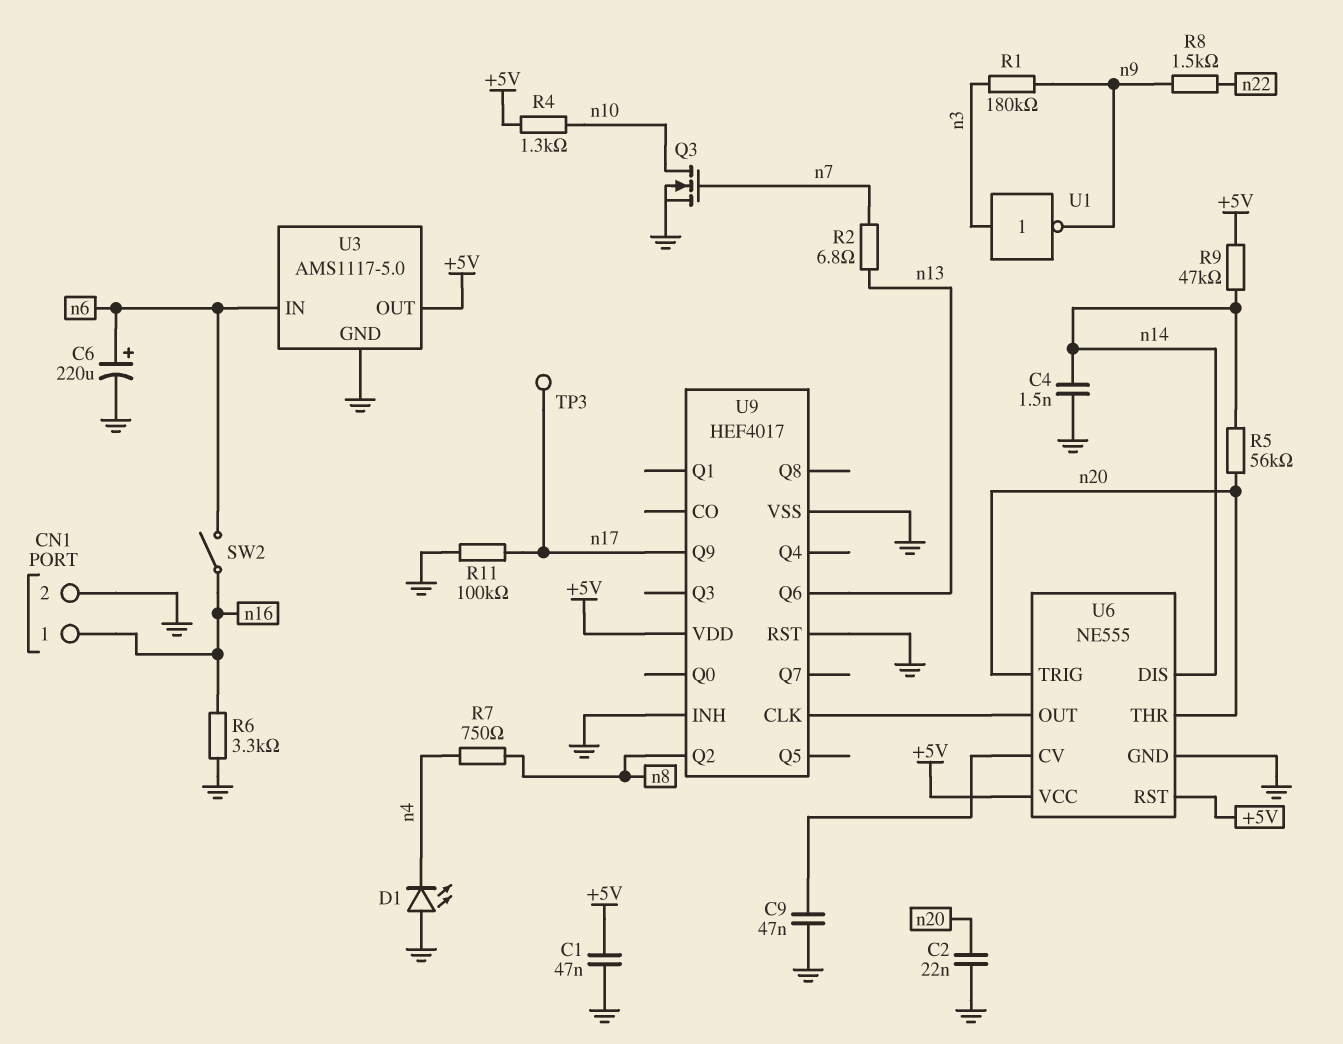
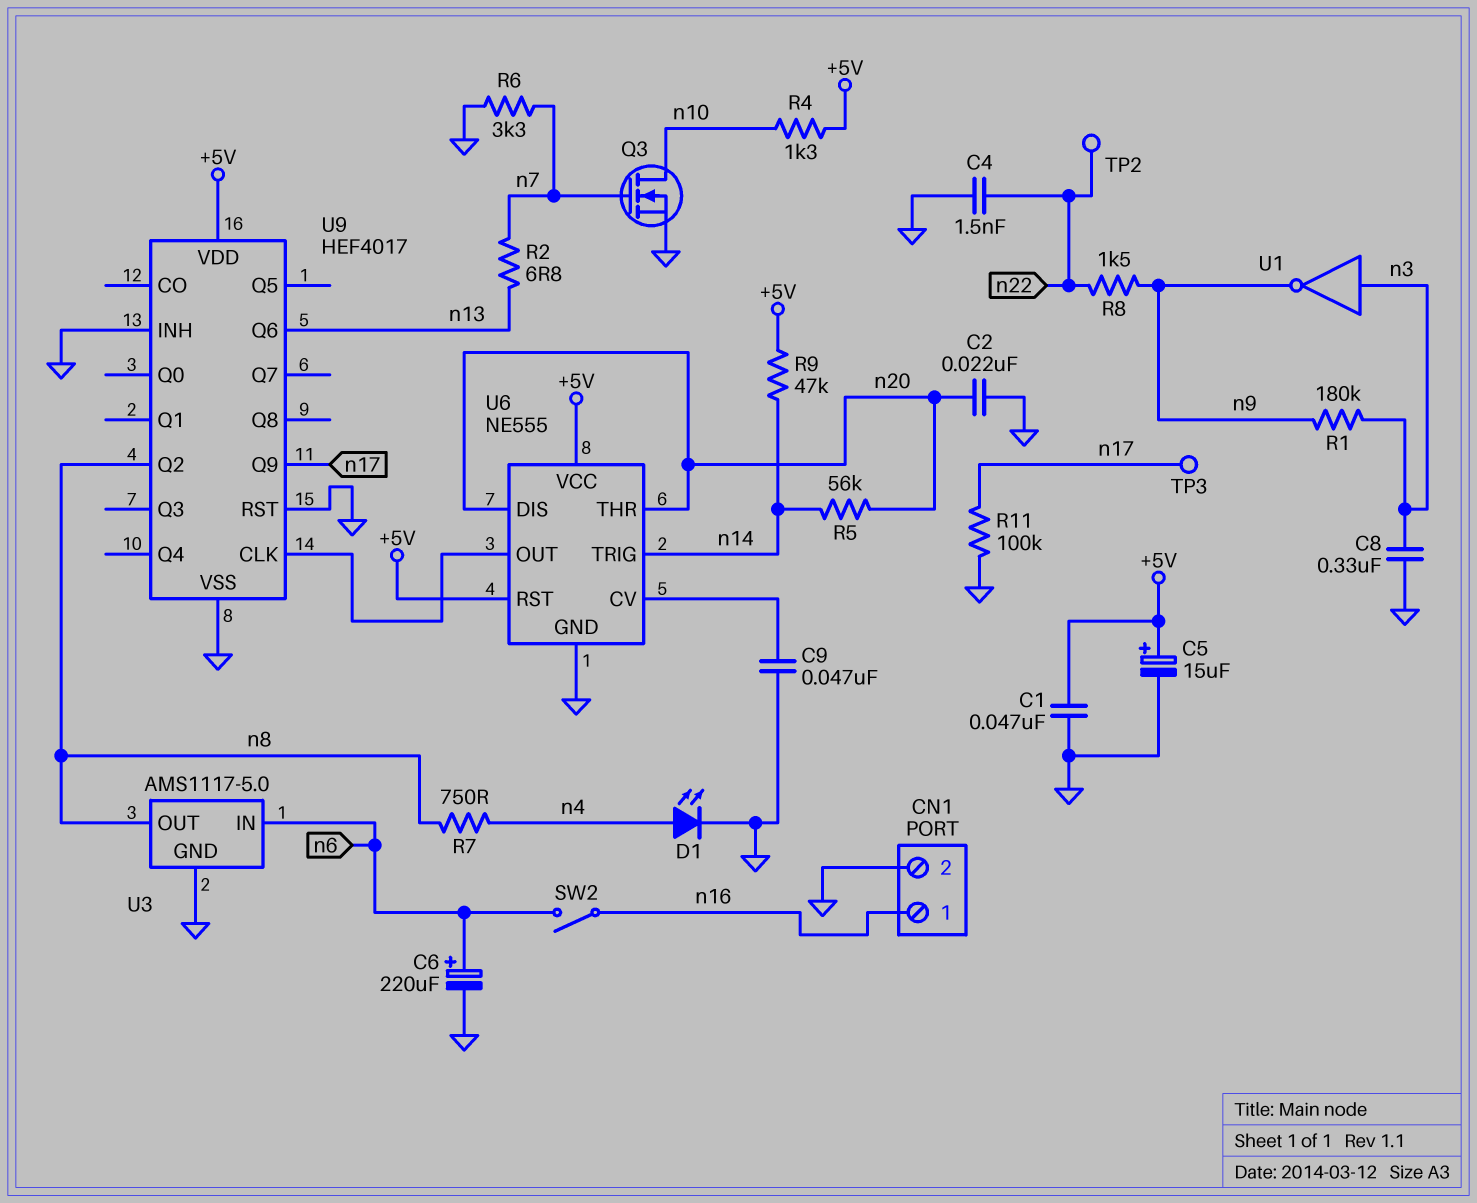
C4: 1.5nF (GND, n14) -> 1.5nF (GND, n22)
C5: none -> 15uF (plus +5V, minus GND)
C8: none -> 330nF (GND, n3)
D1: LED (A GND, K n4) -> LED (A n4, K GND)
R6: 3.3k (GND, n16) -> 3.3k (GND, n7)
TP2: none -> test point (n22)
U3 pin OUT: +5V -> n8
U6 pin DIS: n14 -> n20
U6 pin TRIG: n20 -> n14

